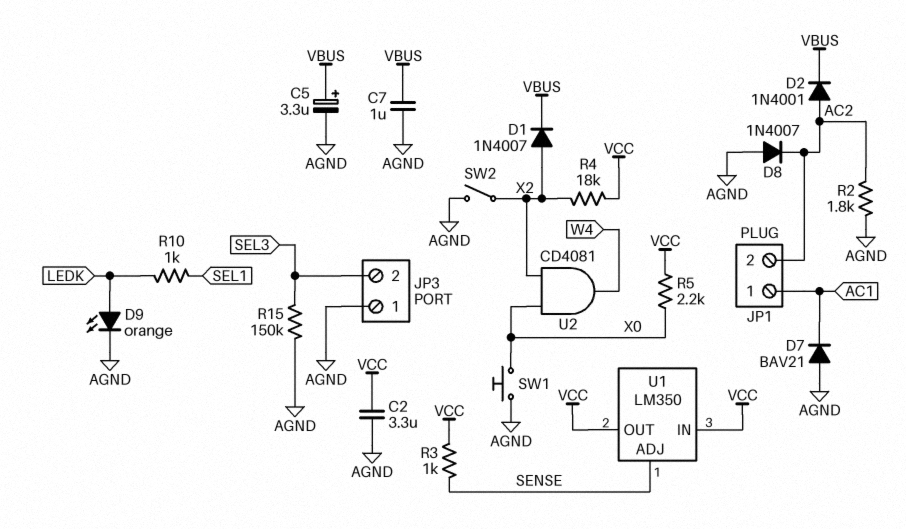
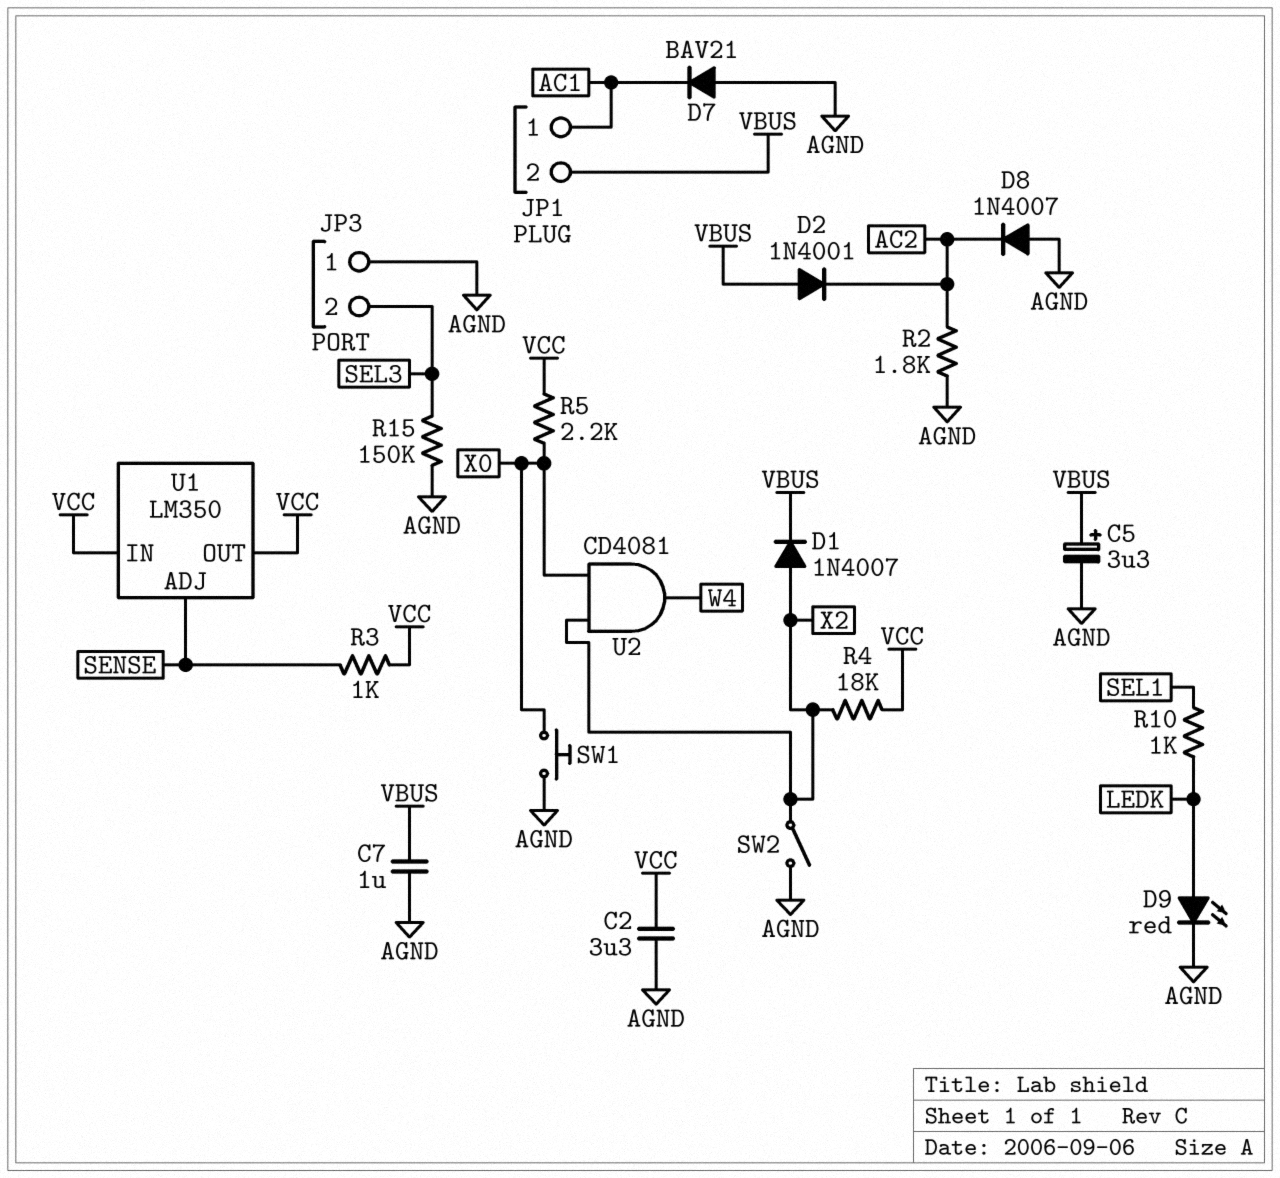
D2: diode 1N4001 (A AC2, K VBUS) -> diode 1N4001 (A VBUS, K AC2)
D9: LED orange (A LEDK, K AGND) -> LED red (A LEDK, K AGND)
JP1 pin 2: AC2 -> VBUS

